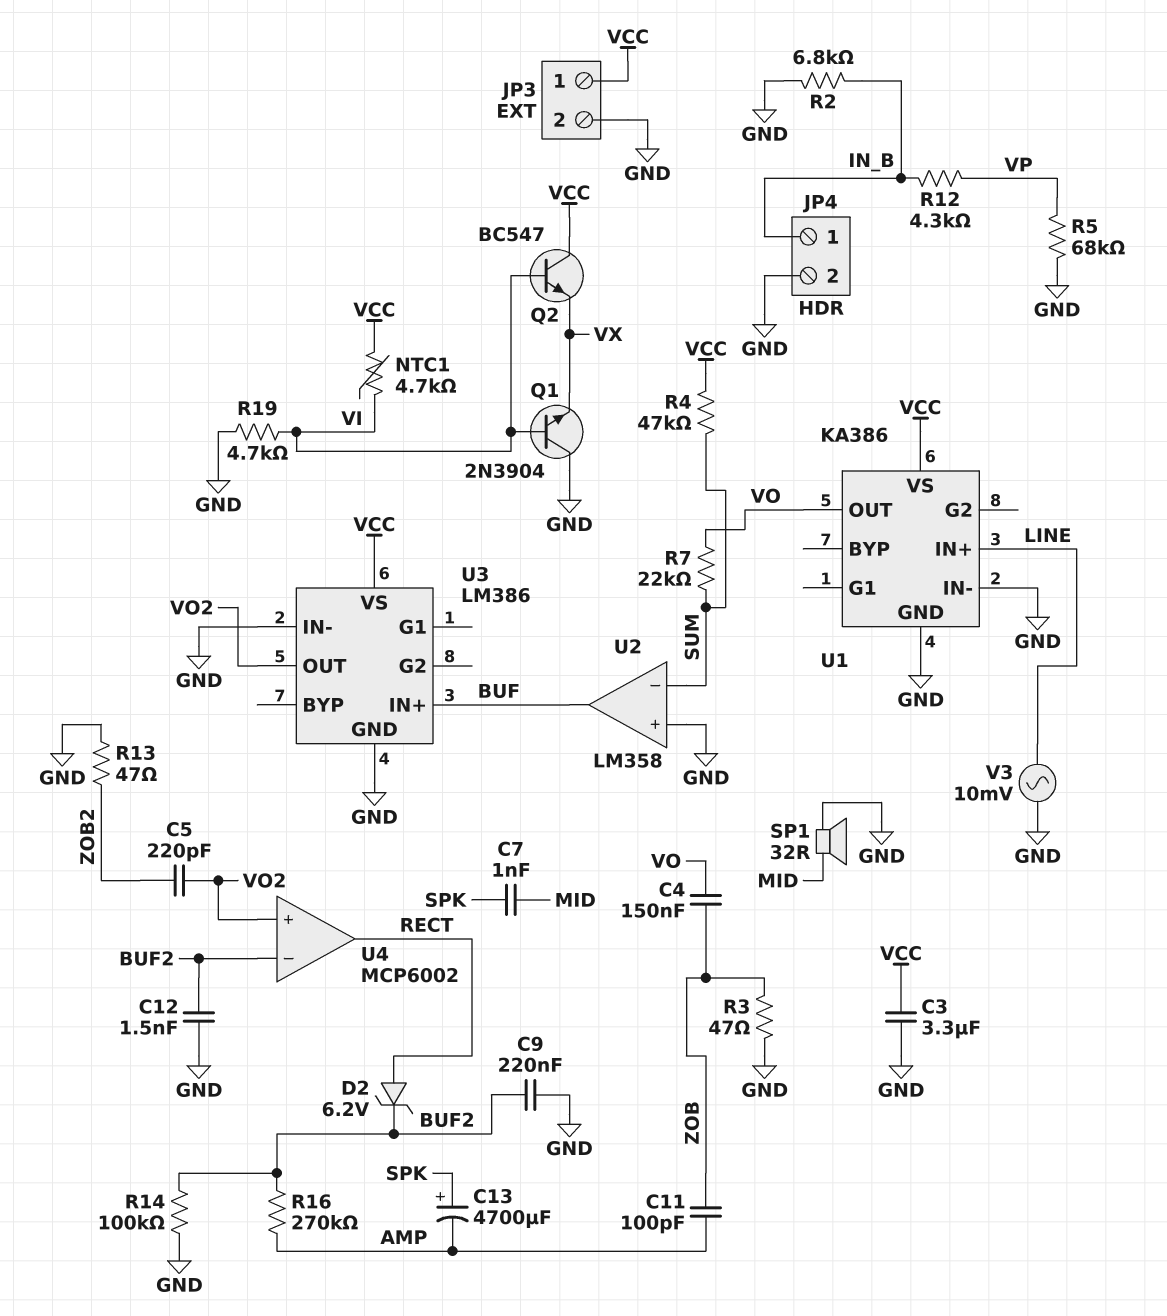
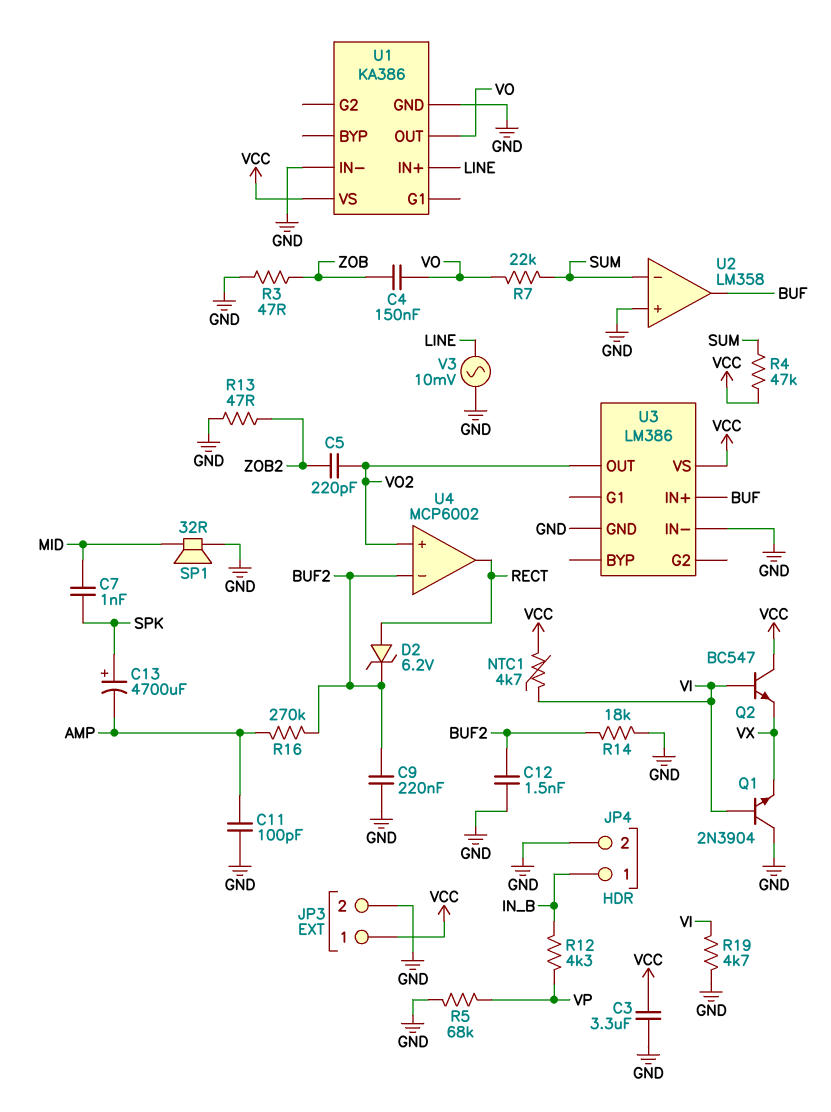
C11: 100pF (AMP, ZOB) -> 100pF (AMP, GND)
R2: 6.8k (GND, IN_B) -> none
R14: 100k (BUF2, GND) -> 18k (BUF2, GND)

